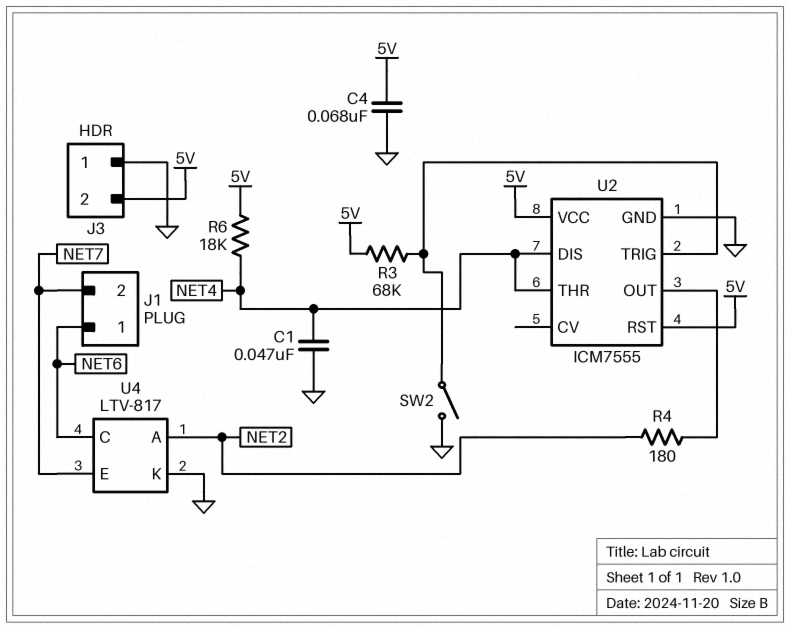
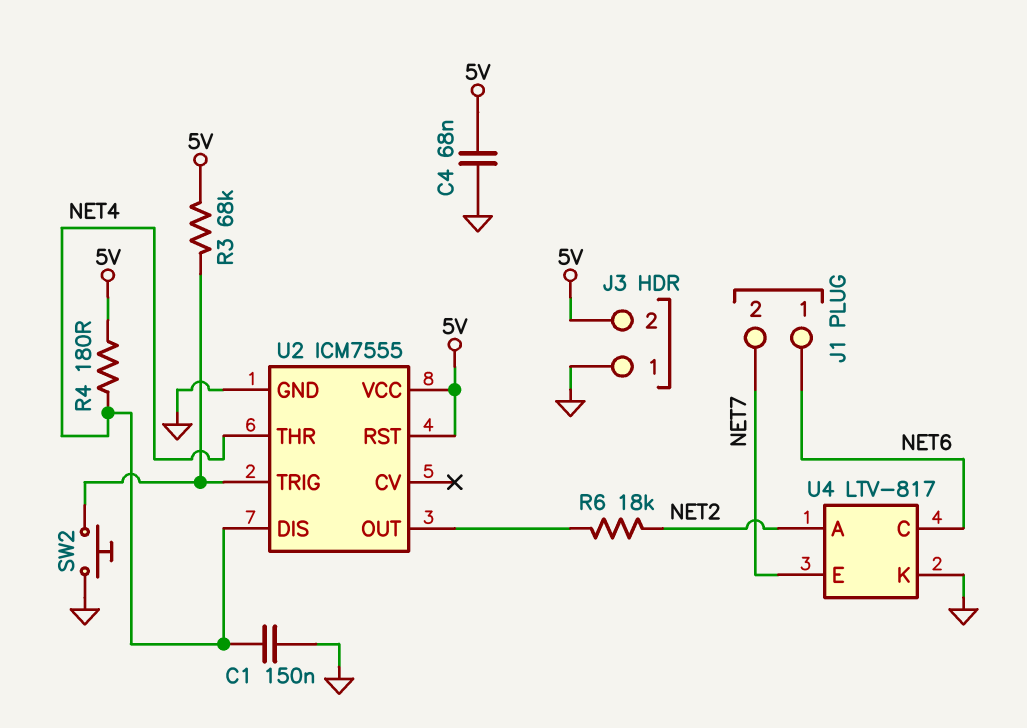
C1: 47nF (GND, NET4) -> 150nF (GND, NET4)
R4: 180 (NET2, U2/OUT) -> 180 (5V, NET4)
R6: 18k (5V, NET4) -> 18k (NET2, U2/OUT)
SW2: switch (GND, U2/TRIG) -> button (GND, U2/TRIG)

